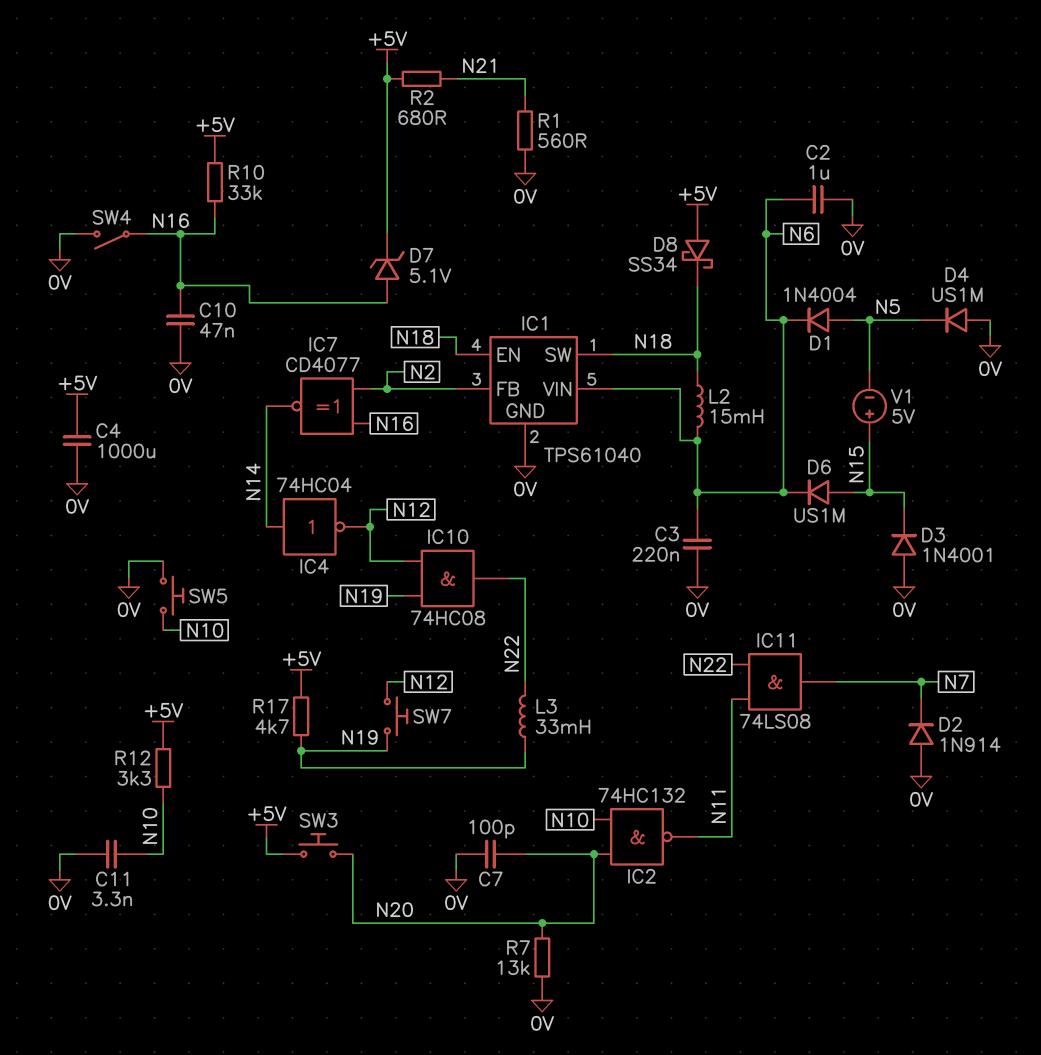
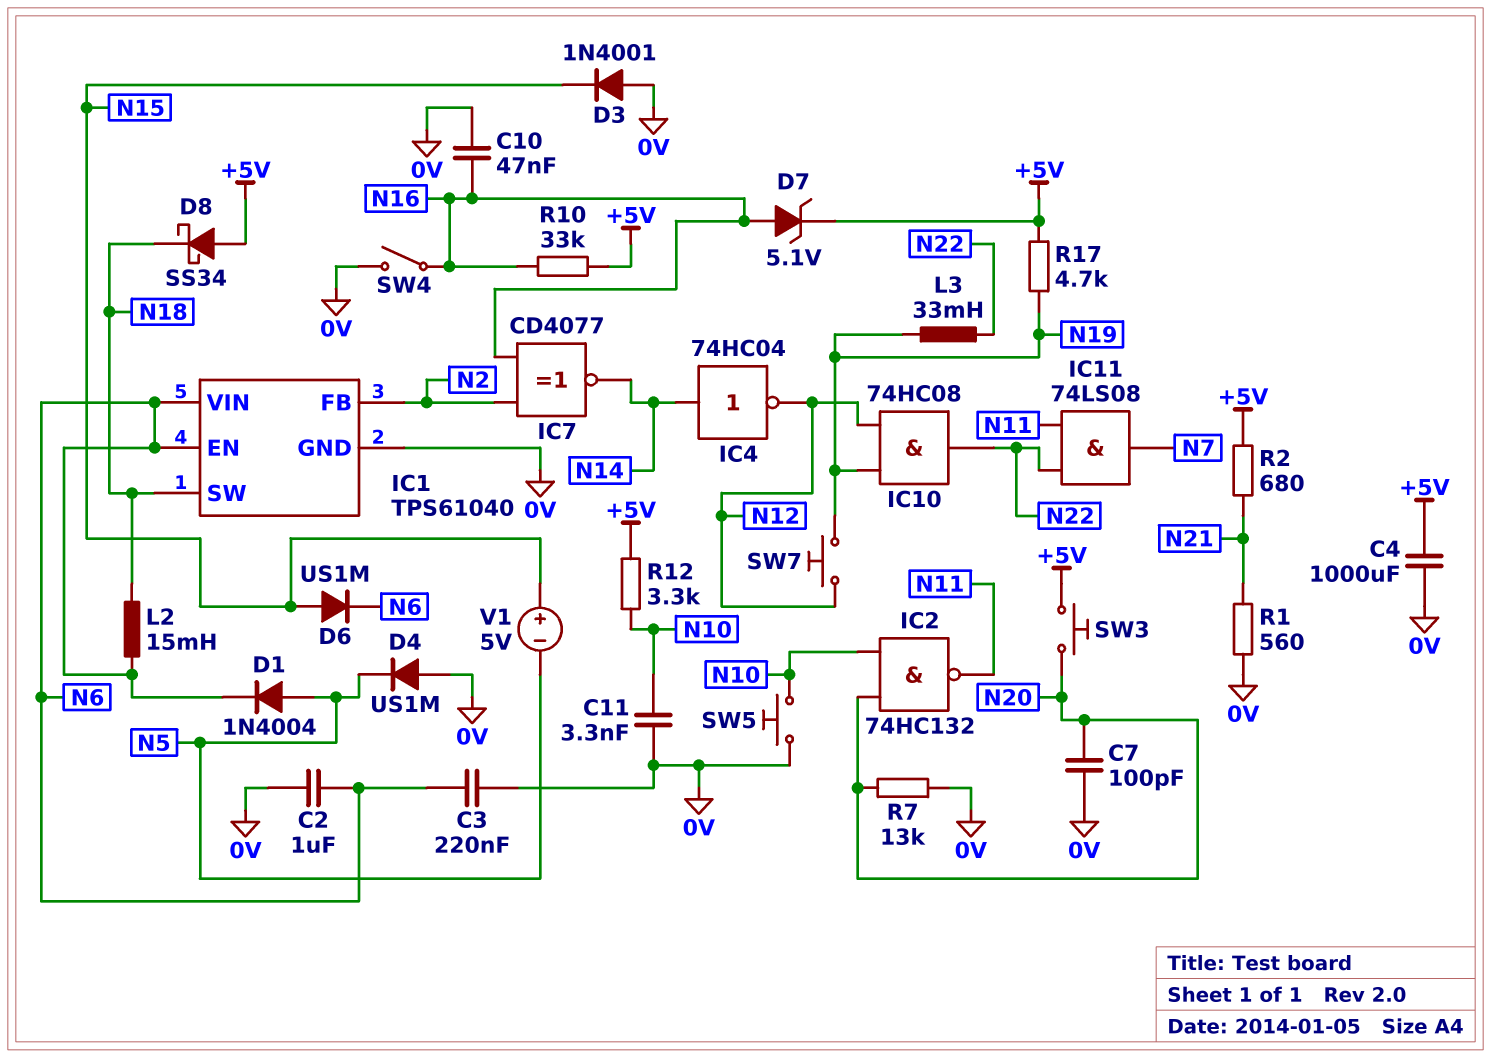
D2: diode 1N914 (A 0V, K N7) -> none
IC1 pin EN: N18 -> N6

